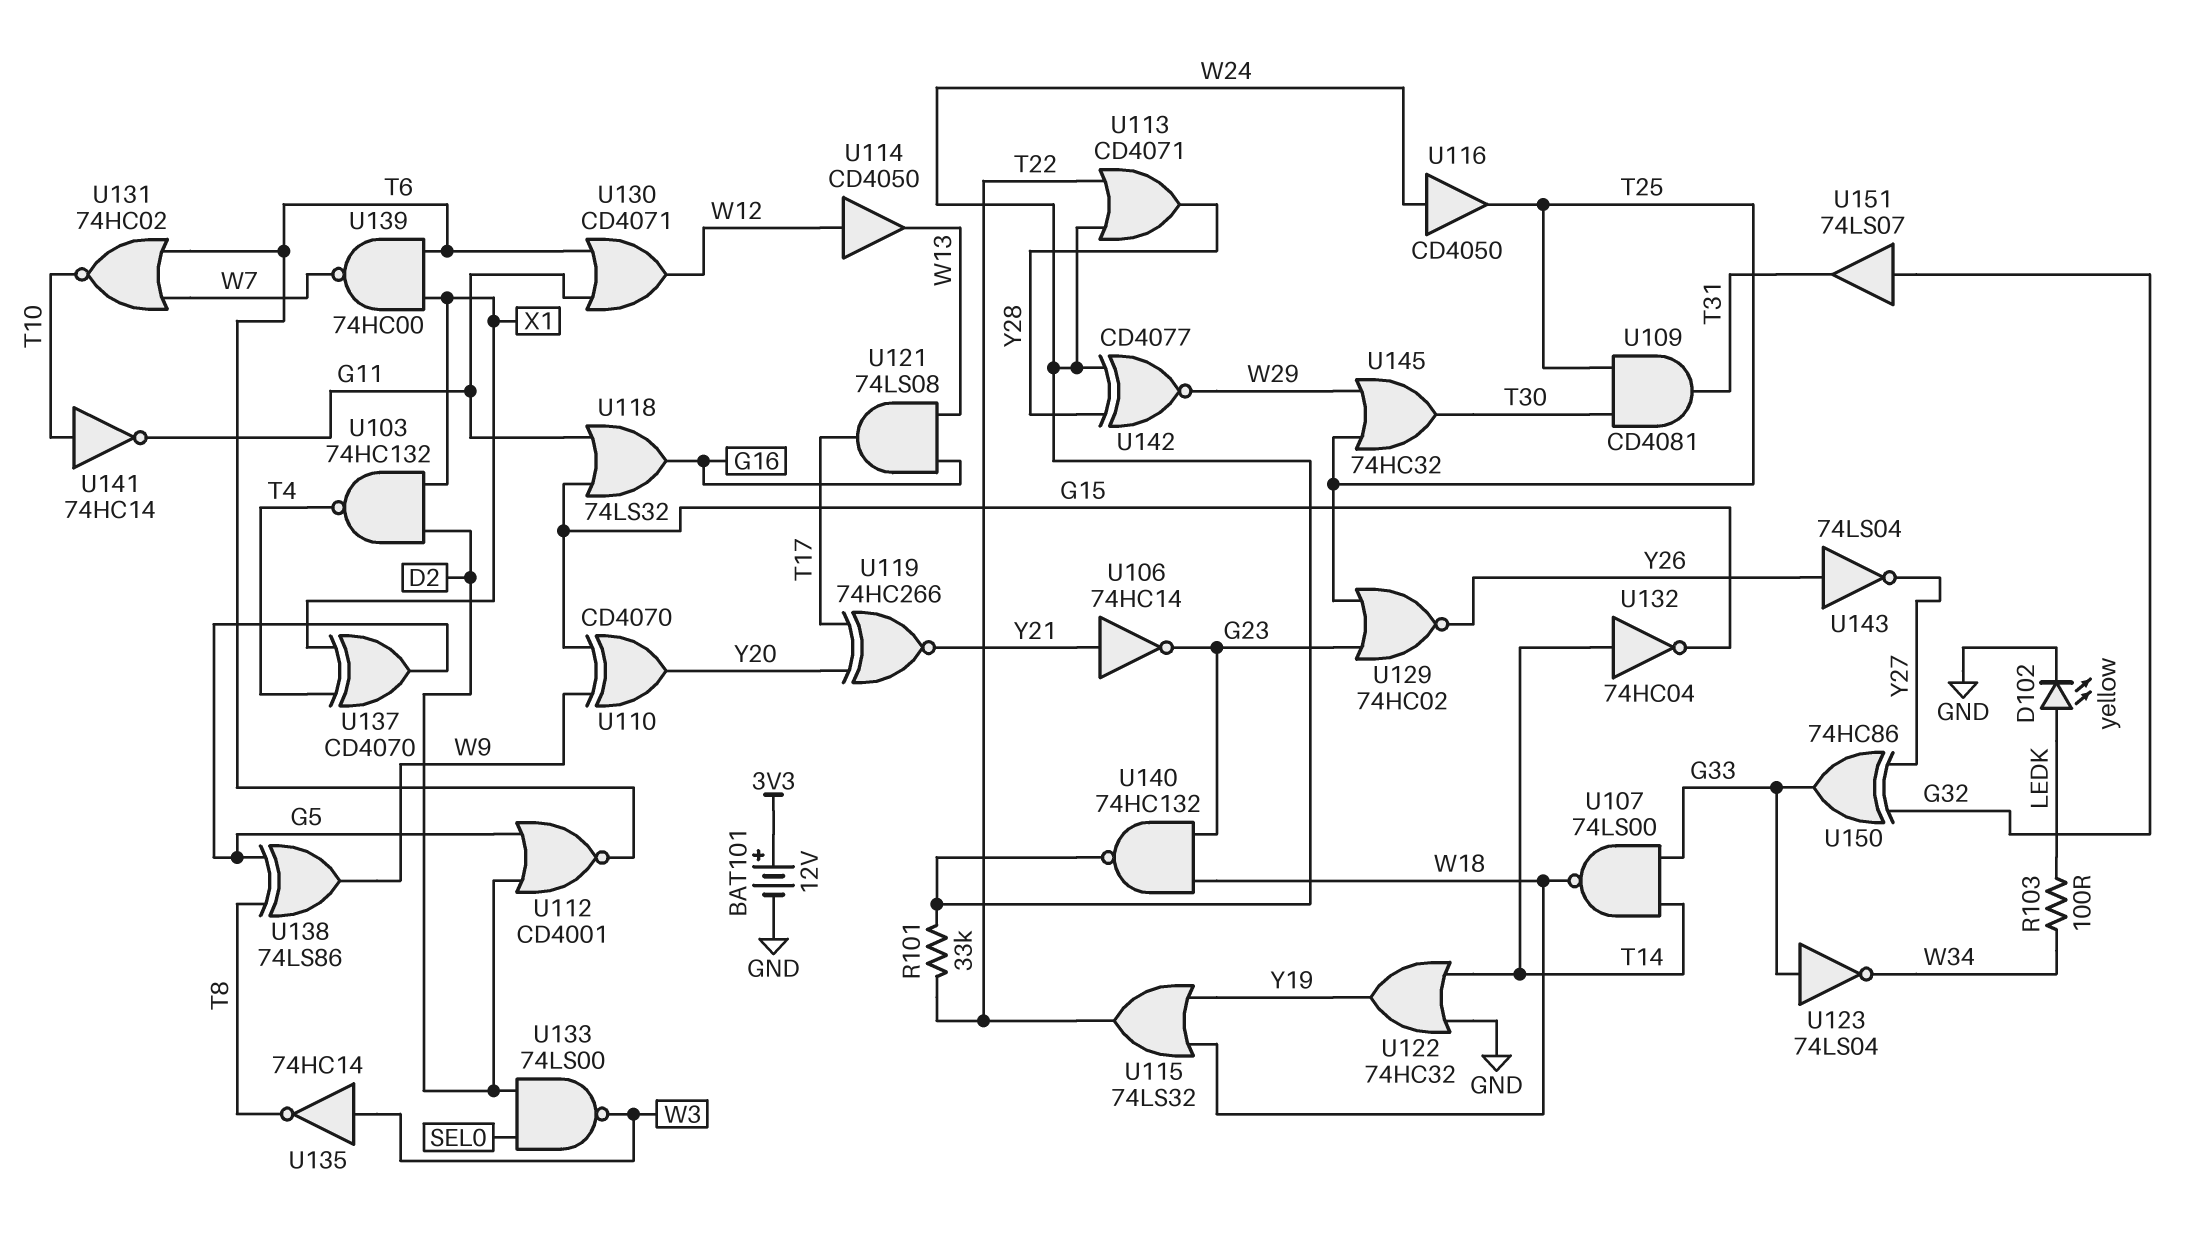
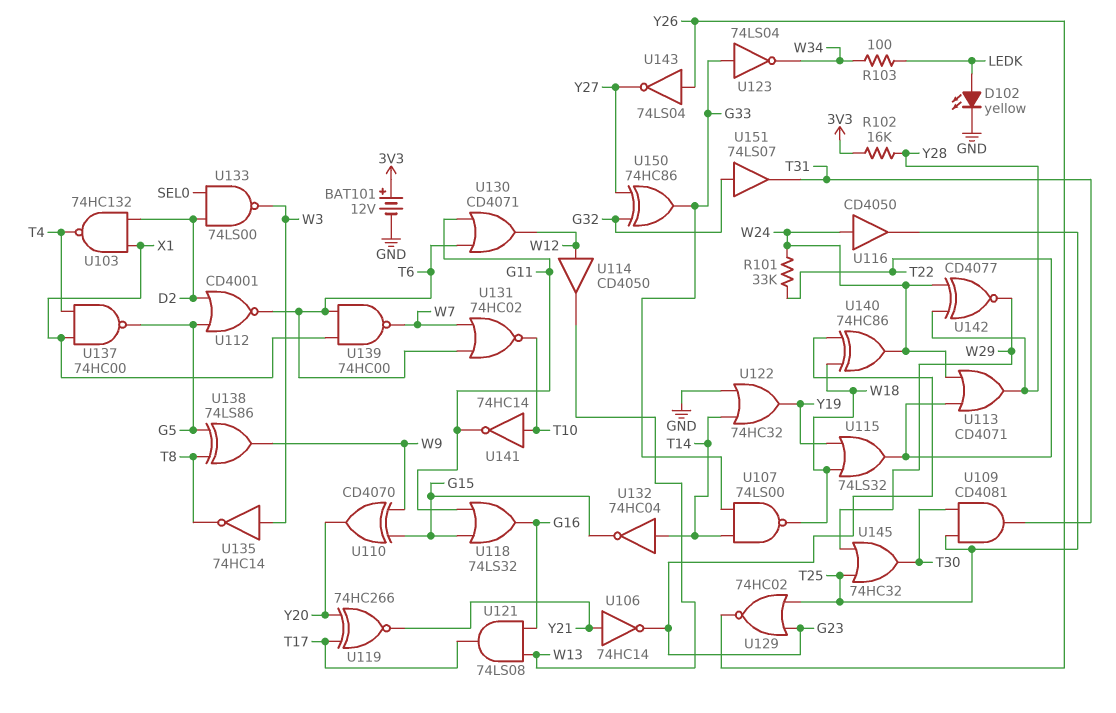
R102: none -> 16k (3V3, Y28)
U137: XOR CD4070 (in T4, in X1, out G5) -> NAND 74HC00 (in T4, in X1, out G5)
U140: NAND 74HC132 (in G23, in W18, out W24) -> XOR 74HC86 (in G23, in W18, out W24)

